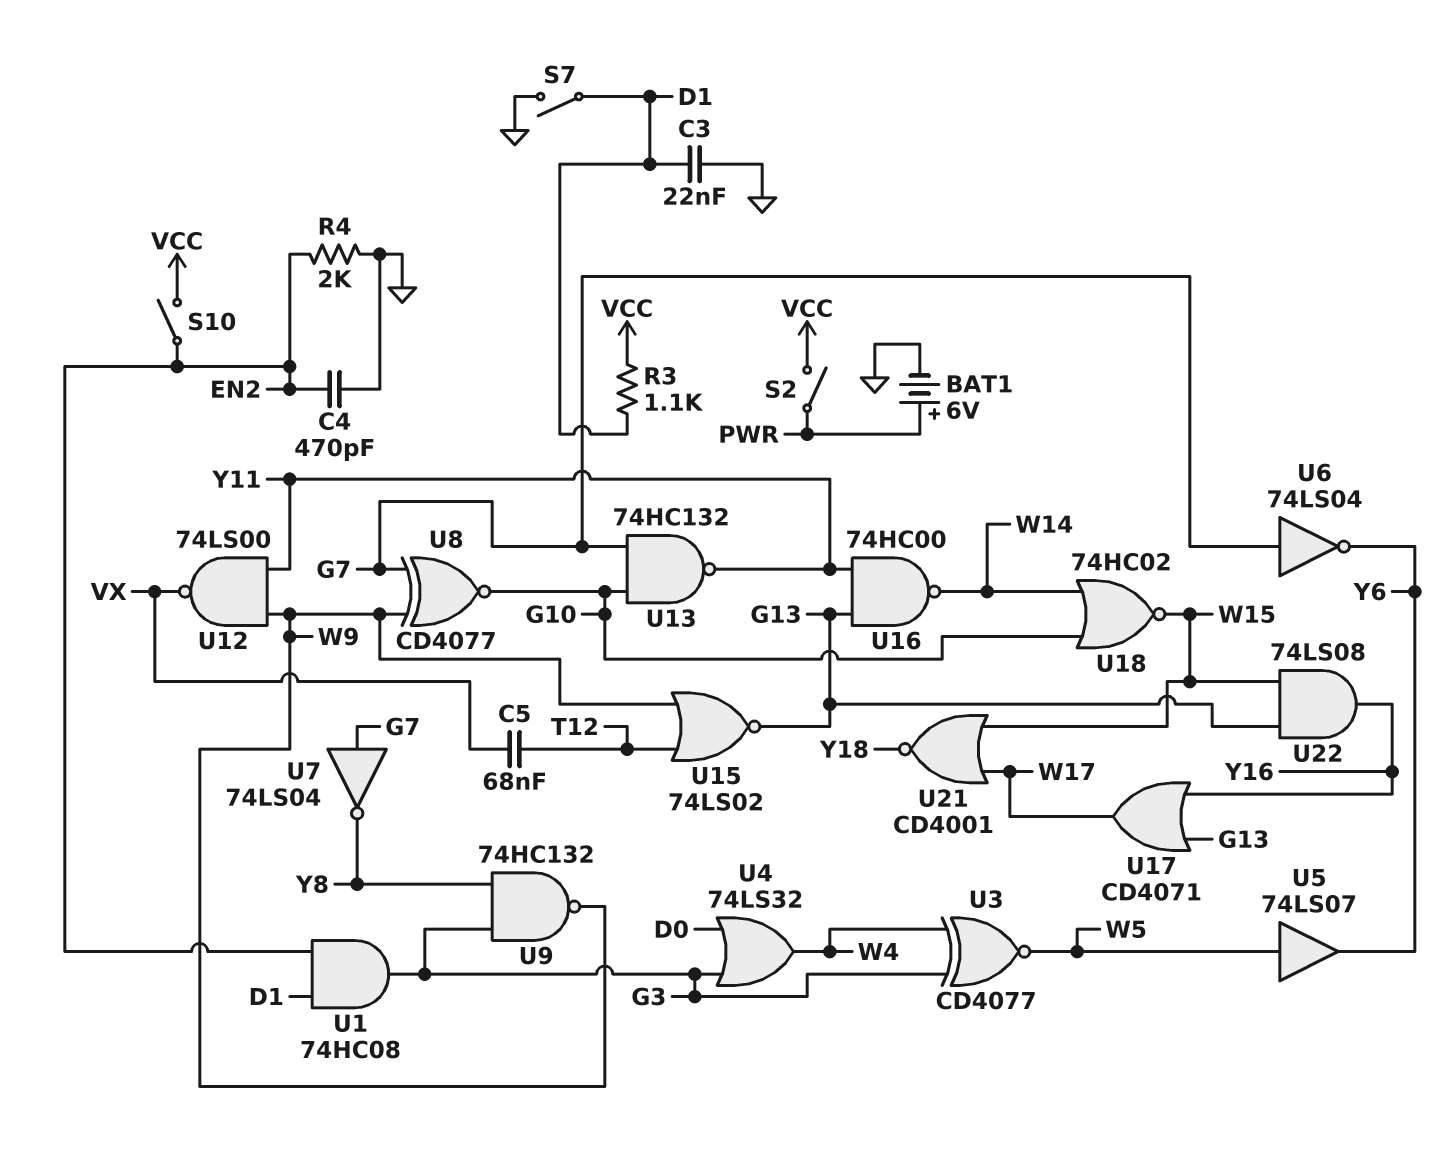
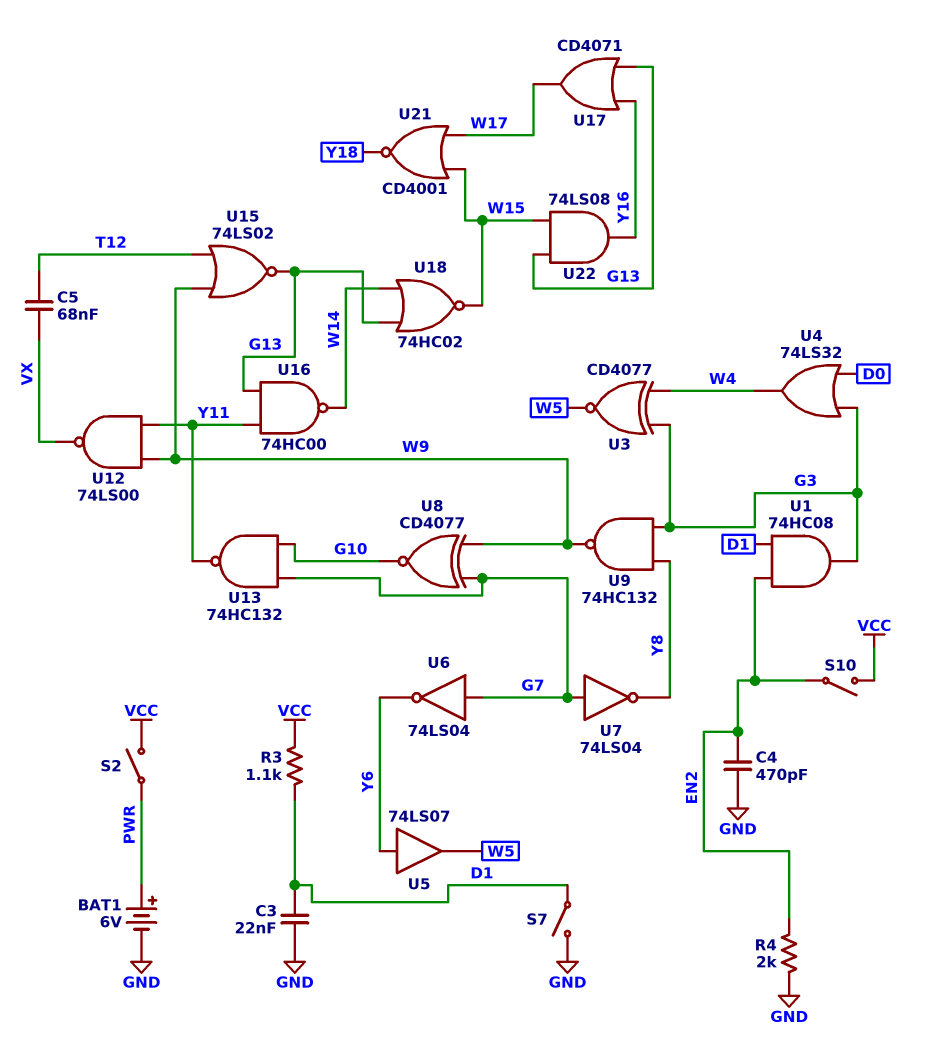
U5: buffer 74LS07 (in W5, out Y6) -> buffer 74LS07 (in Y6, out W5)
U18: NOR 74HC02 (in G10, in W14, out W15) -> NOR 74HC02 (in G13, in W14, out W15)

